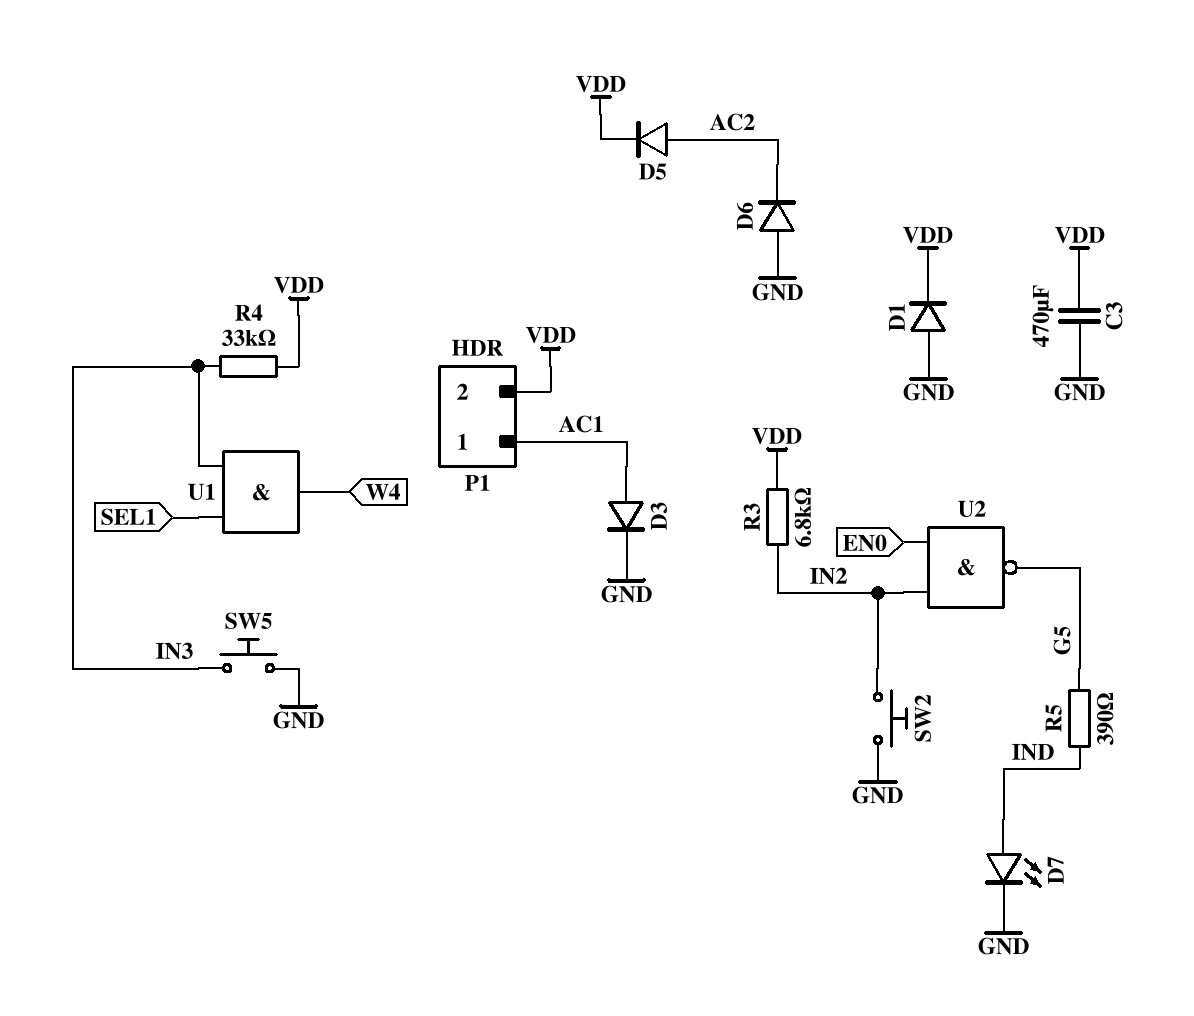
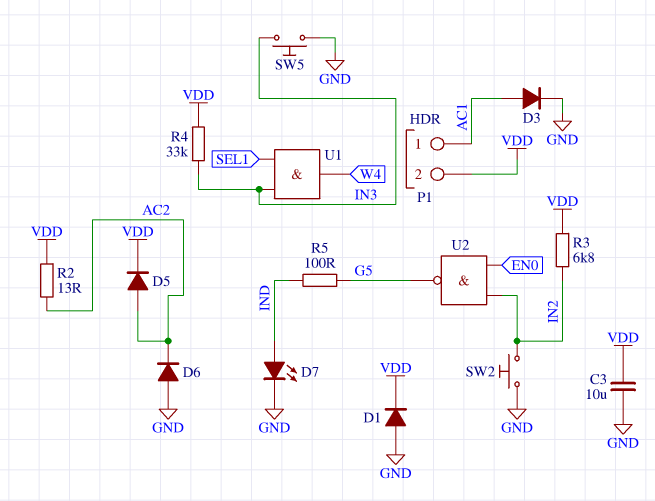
C3: 470uF (GND, VDD) -> 10uF (GND, VDD)
R2: none -> 13 (AC2, VDD)
R5: 390 (G5, IND) -> 100 (G5, IND)

